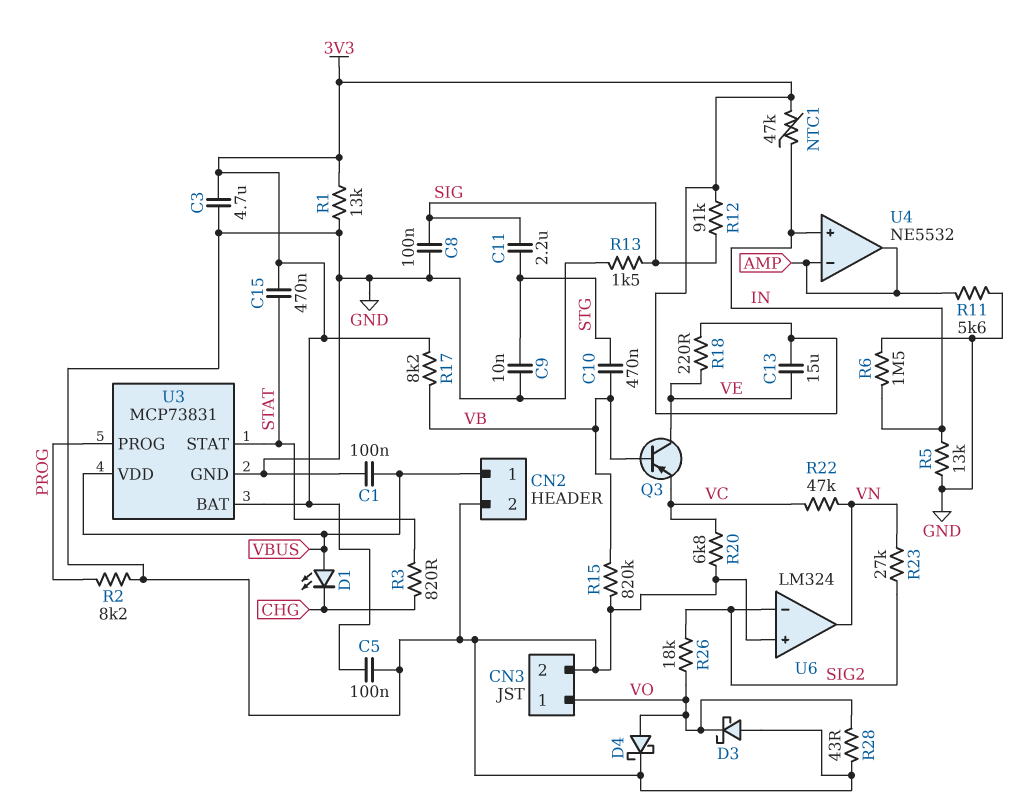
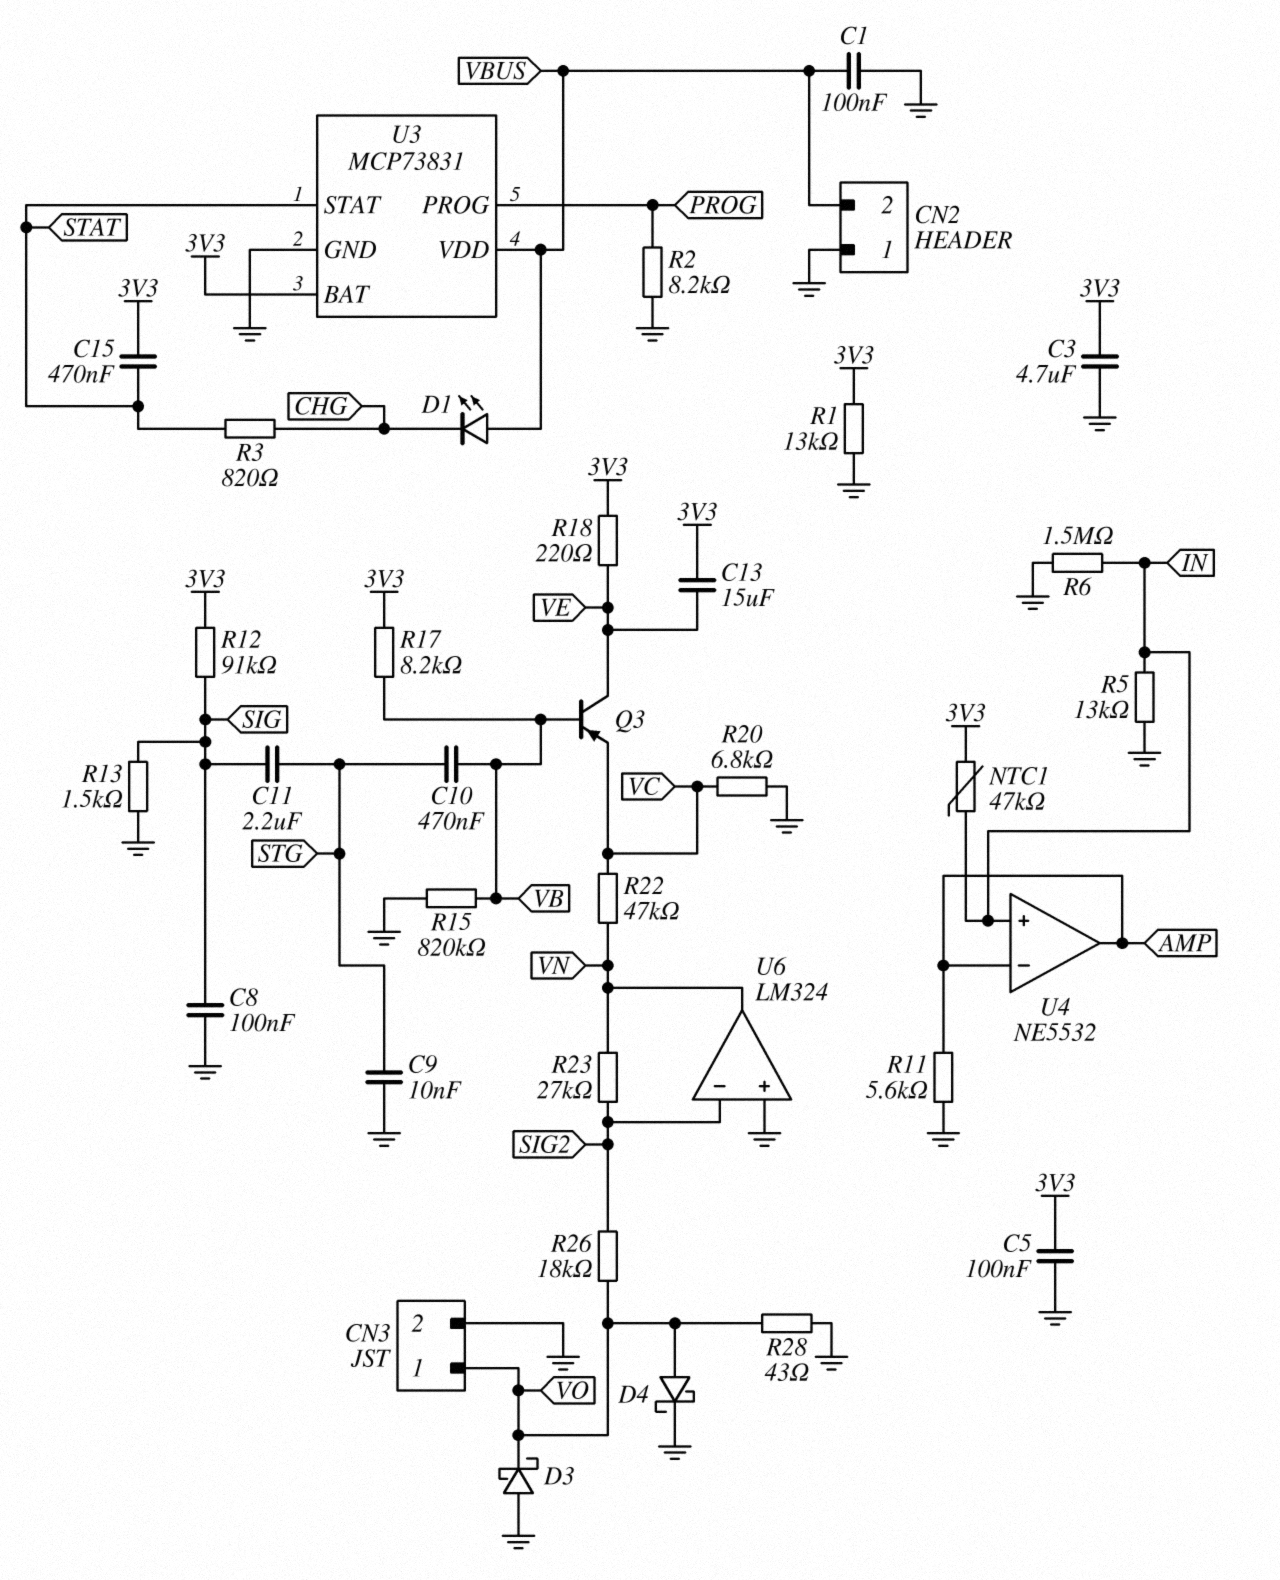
CN2 pin 1: VBUS -> GND
CN2 pin 2: GND -> VBUS

